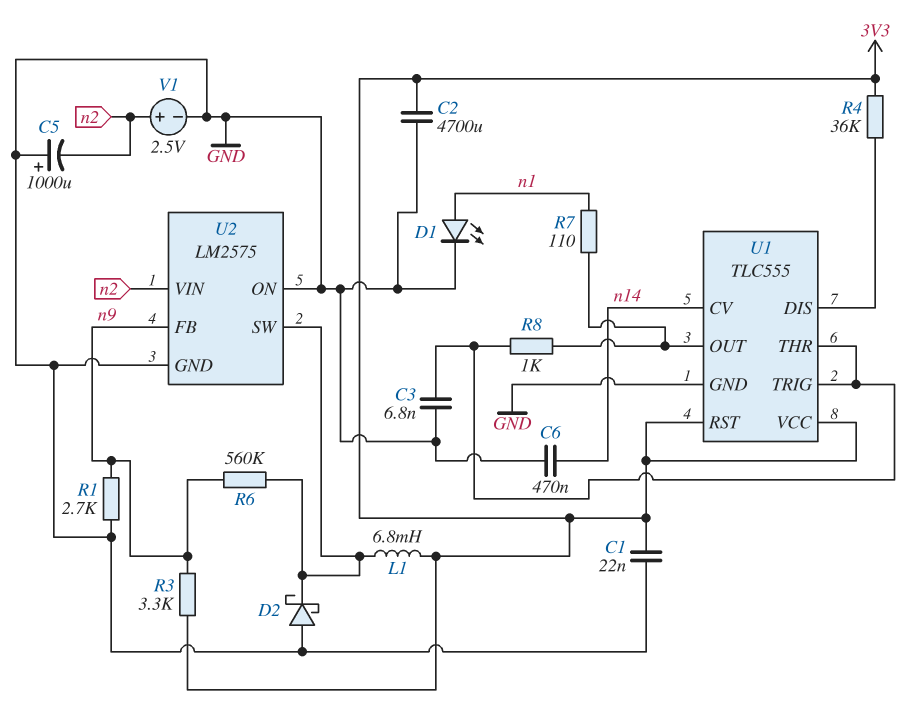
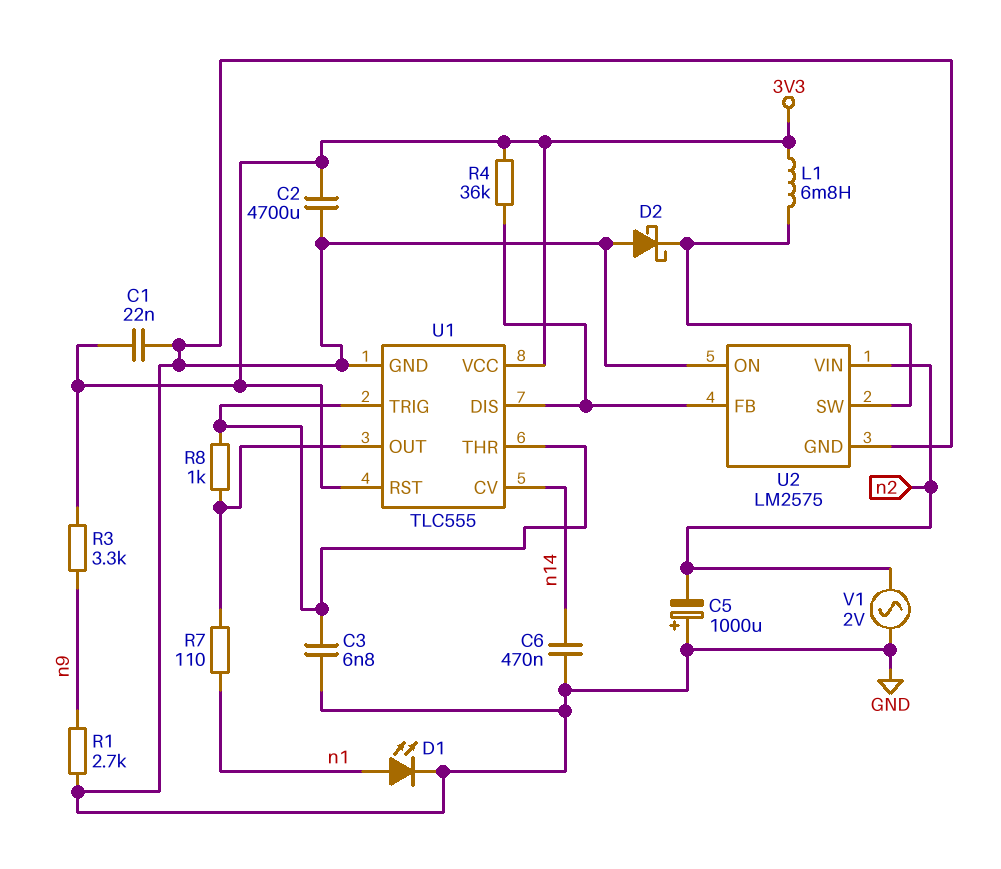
R6: 560k (U2/SW, n9) -> none
U2 pin FB: n9 -> U1/DIS
V1: 2.5V (plus n2, minus GND) -> AC 2V (GND, n2)

